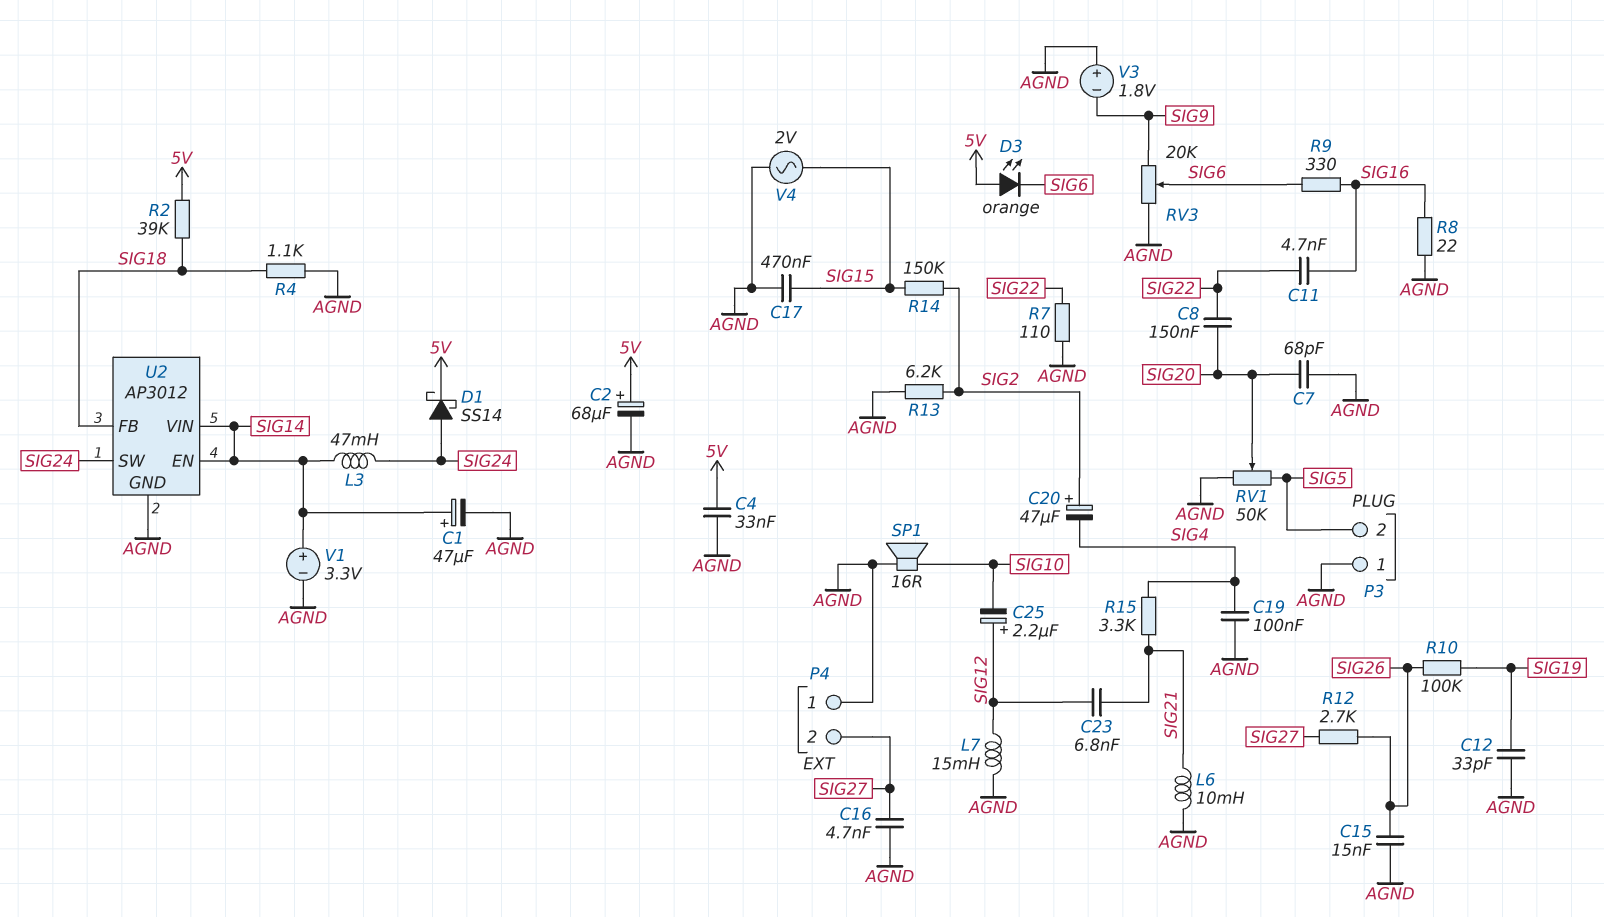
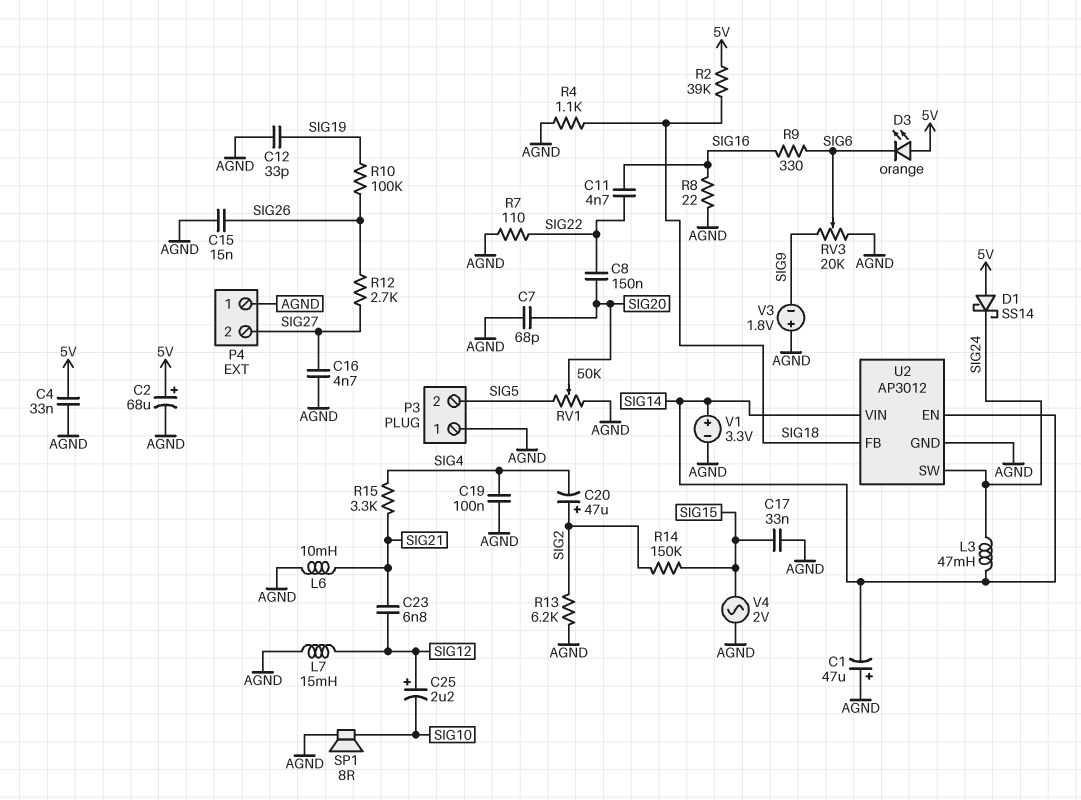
C1: 47uF (plus SIG14, minus AGND) -> 47uF (plus AGND, minus SIG14)
C17: 470nF (AGND, SIG15) -> 33nF (AGND, SIG15)
D1: schottky SS14 (A SIG24, K 5V) -> schottky SS14 (A 5V, K SIG24)
SP1: speaker 16R (AGND, SIG10) -> speaker 8R (AGND, SIG10)

